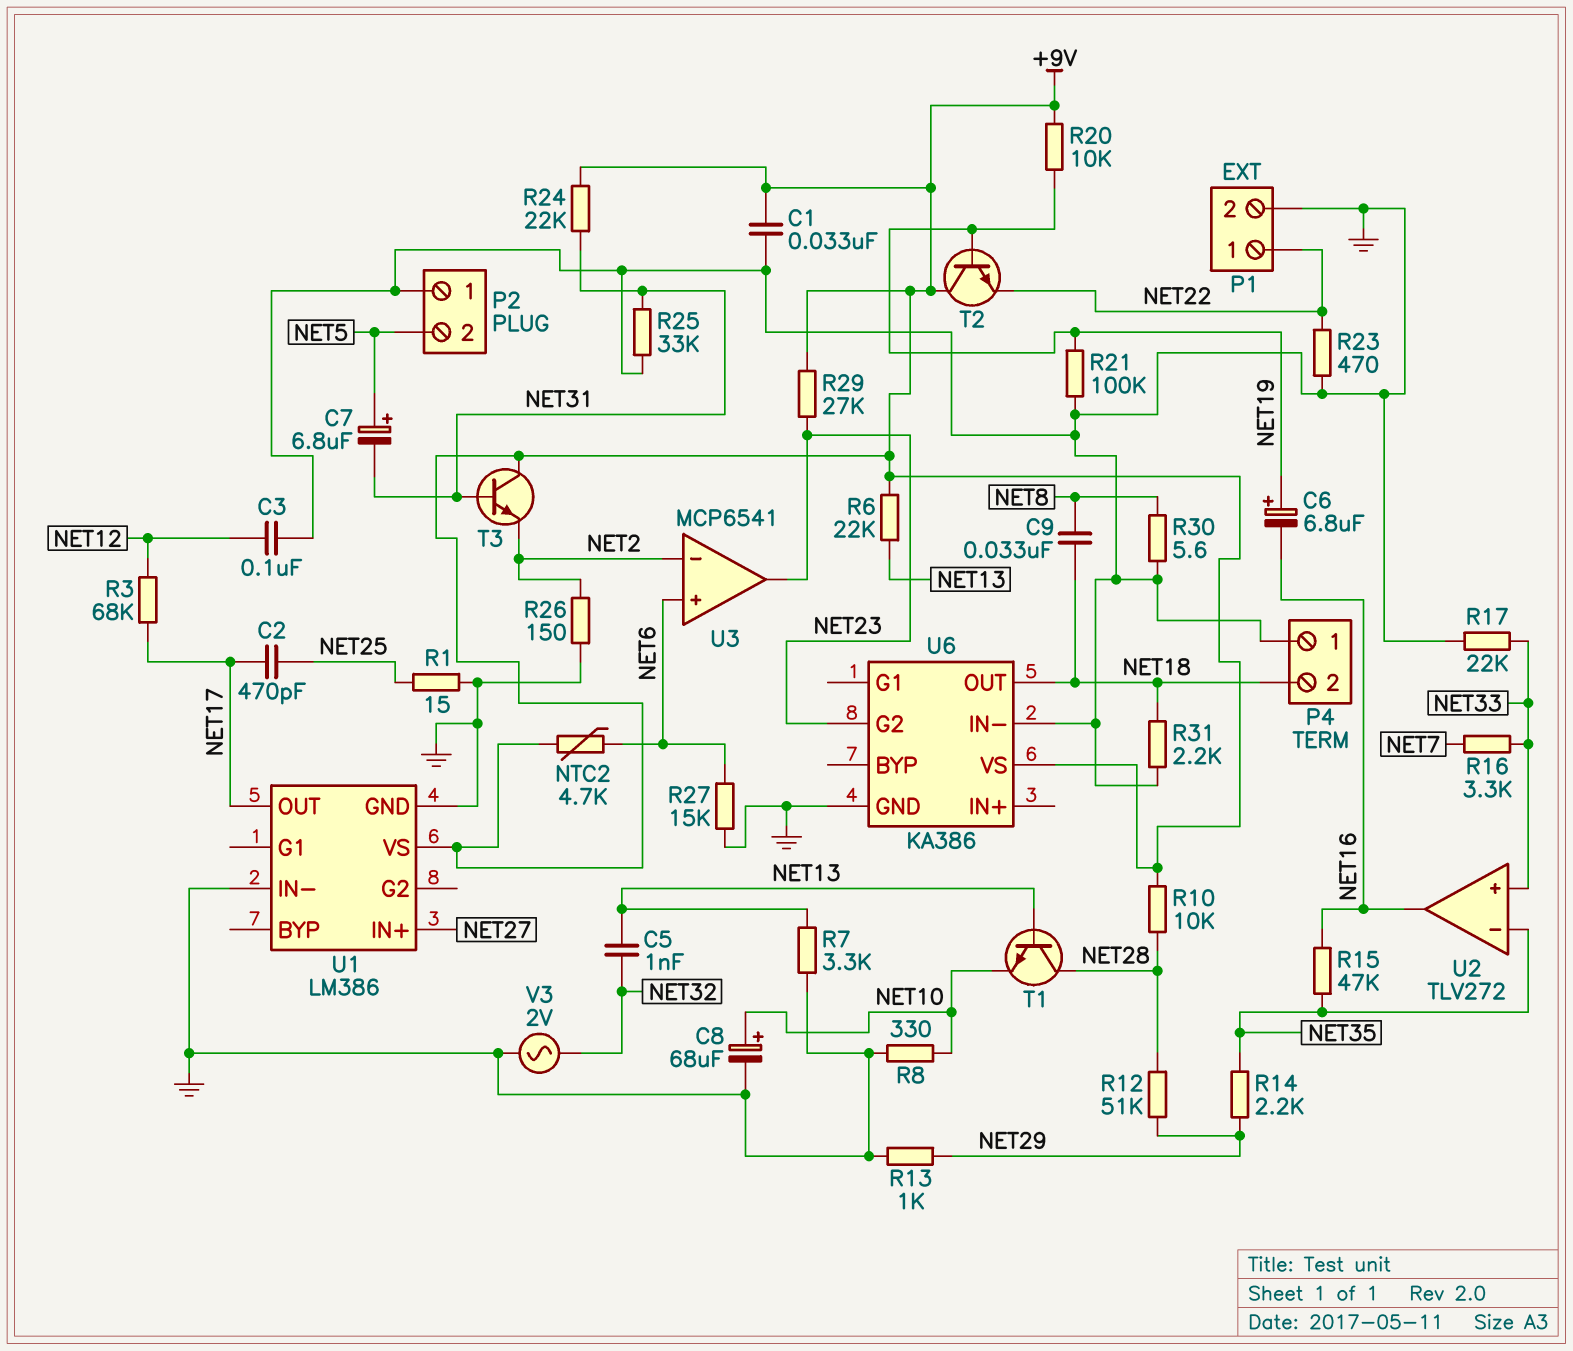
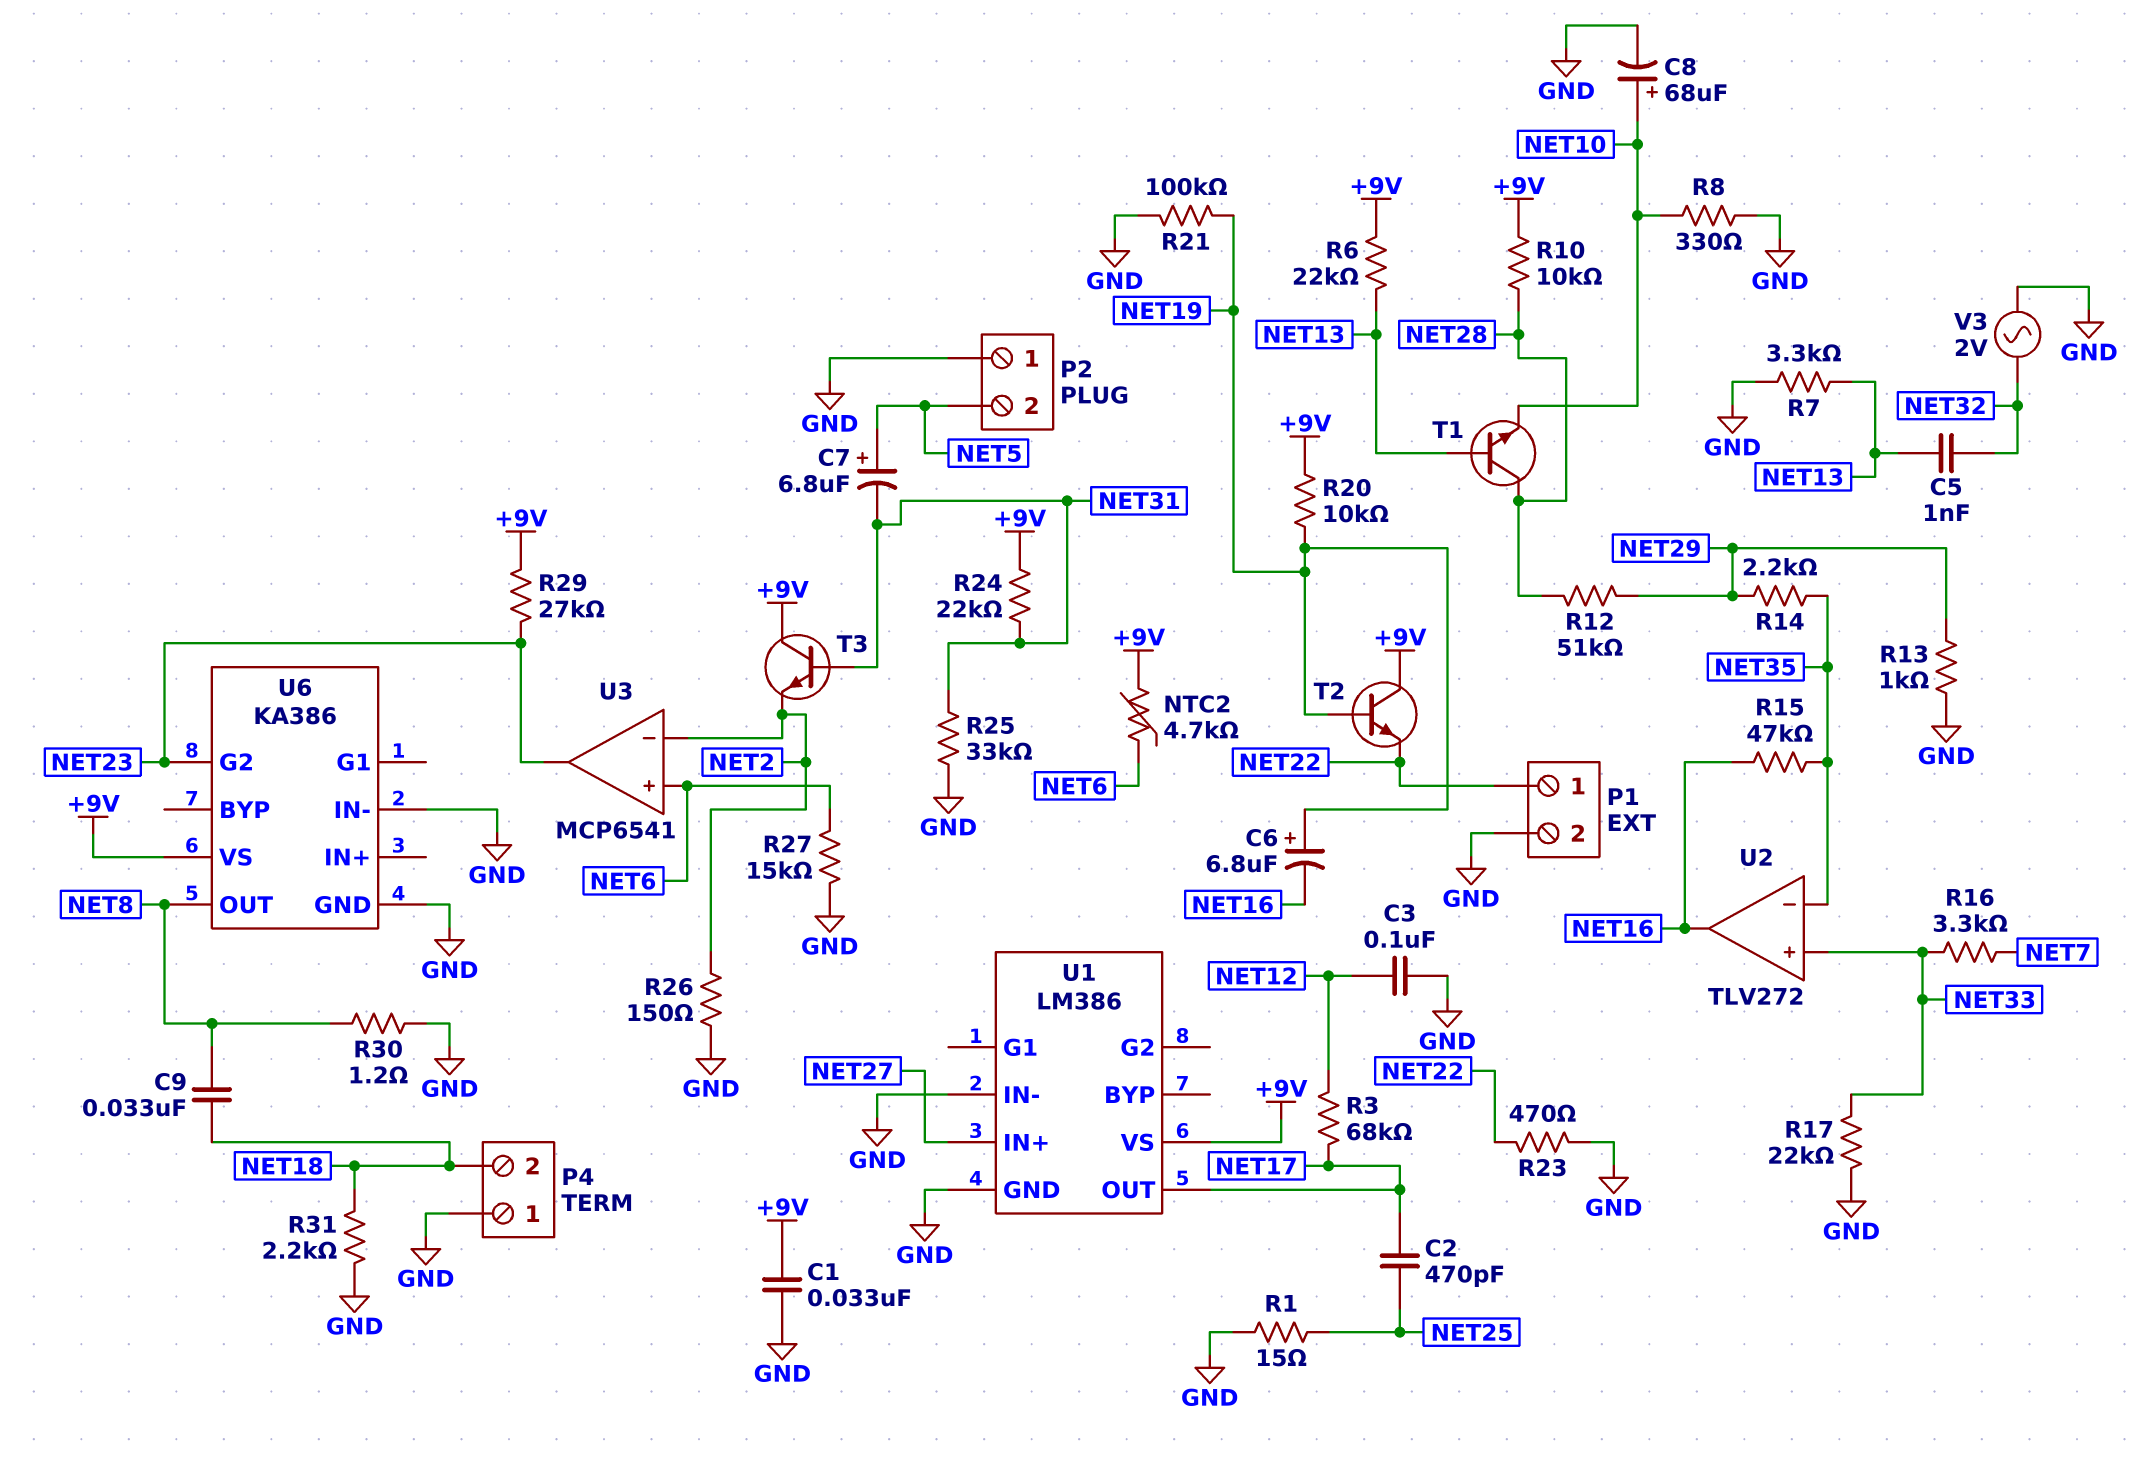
R30: 5.6 (GND, NET8) -> 1.2 (GND, NET8)
U6 pin OUT: NET18 -> NET8

